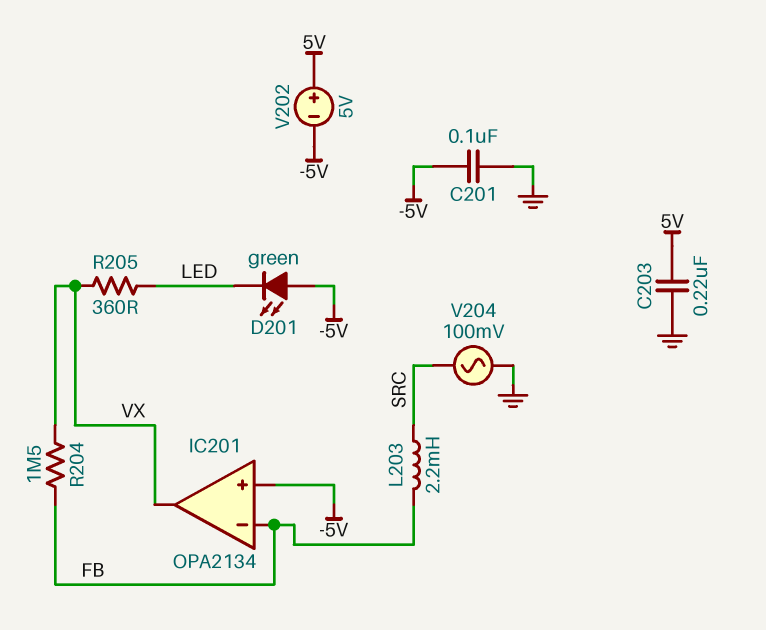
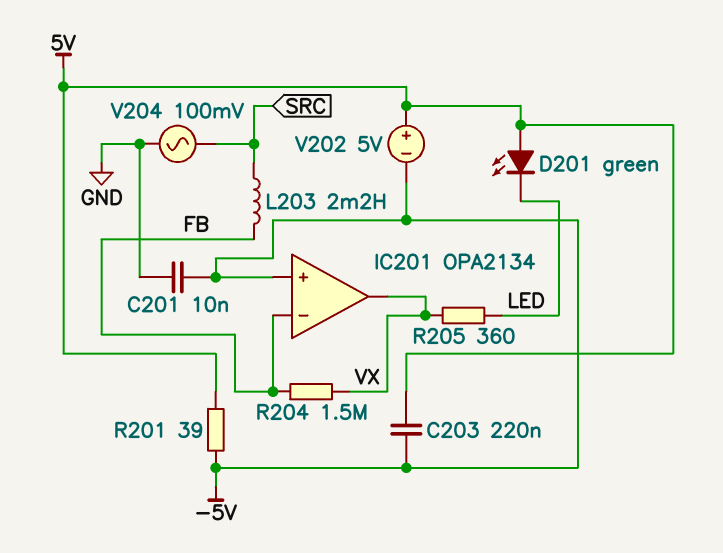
C201: 100nF (-5V, GND) -> 10nF (-5V, GND)
C203: 220nF (5V, GND) -> 220nF (-5V, 5V)
D201: LED green (A -5V, K LED) -> LED green (A 5V, K LED)
R201: none -> 39 (-5V, 5V)

